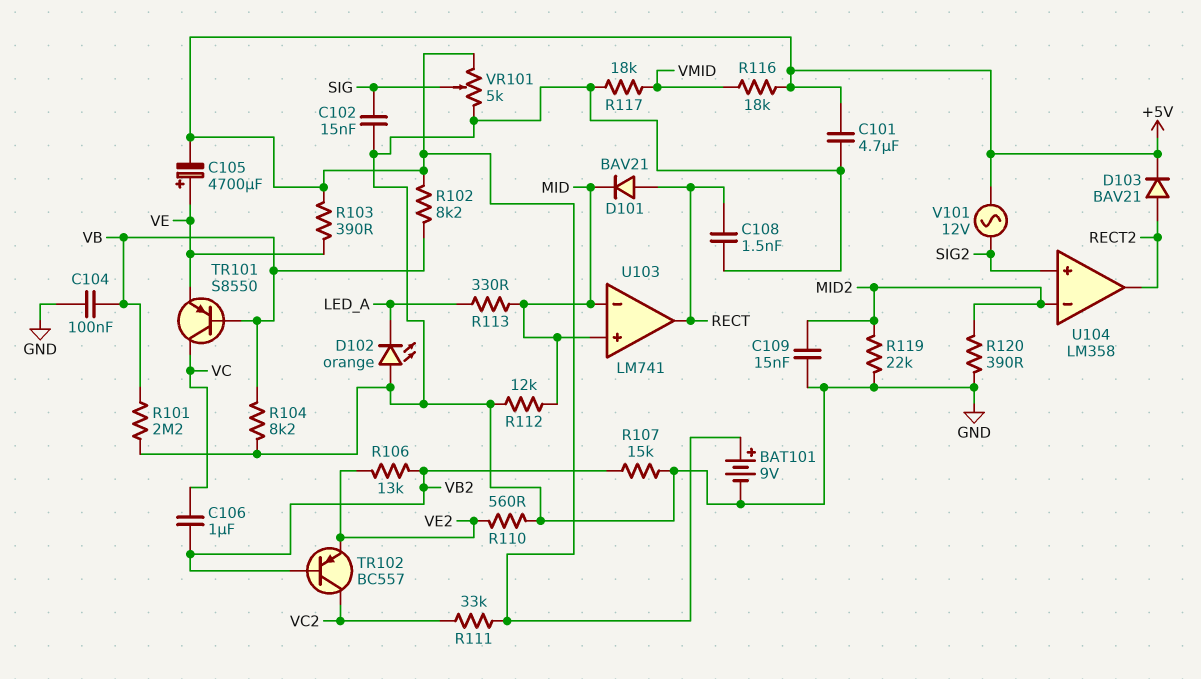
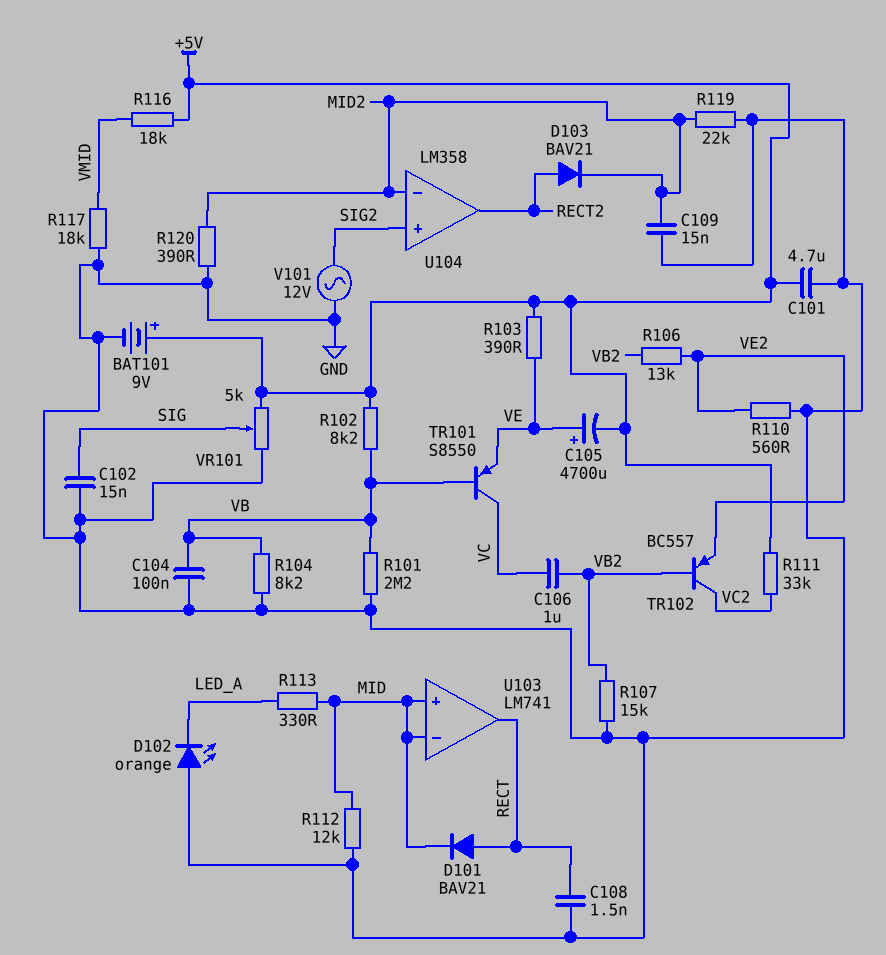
D103: diode BAV21 (A RECT2, K +5V) -> diode BAV21 (A RECT2, K MID2)
V101: AC 12V (+5V, SIG2) -> AC 12V (GND, SIG2)

